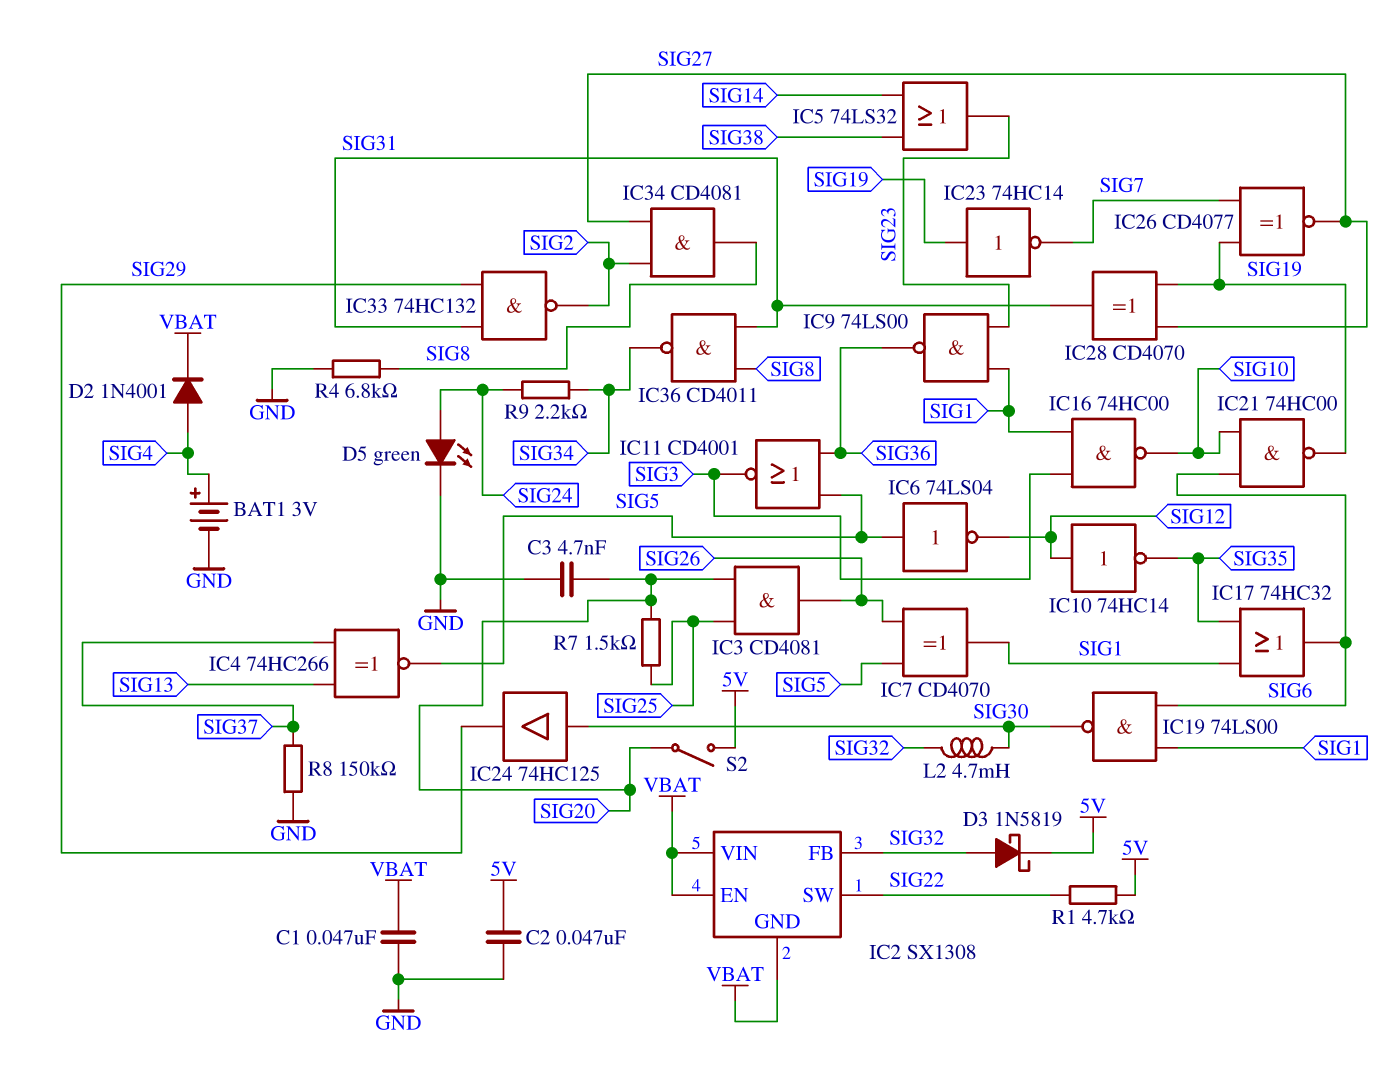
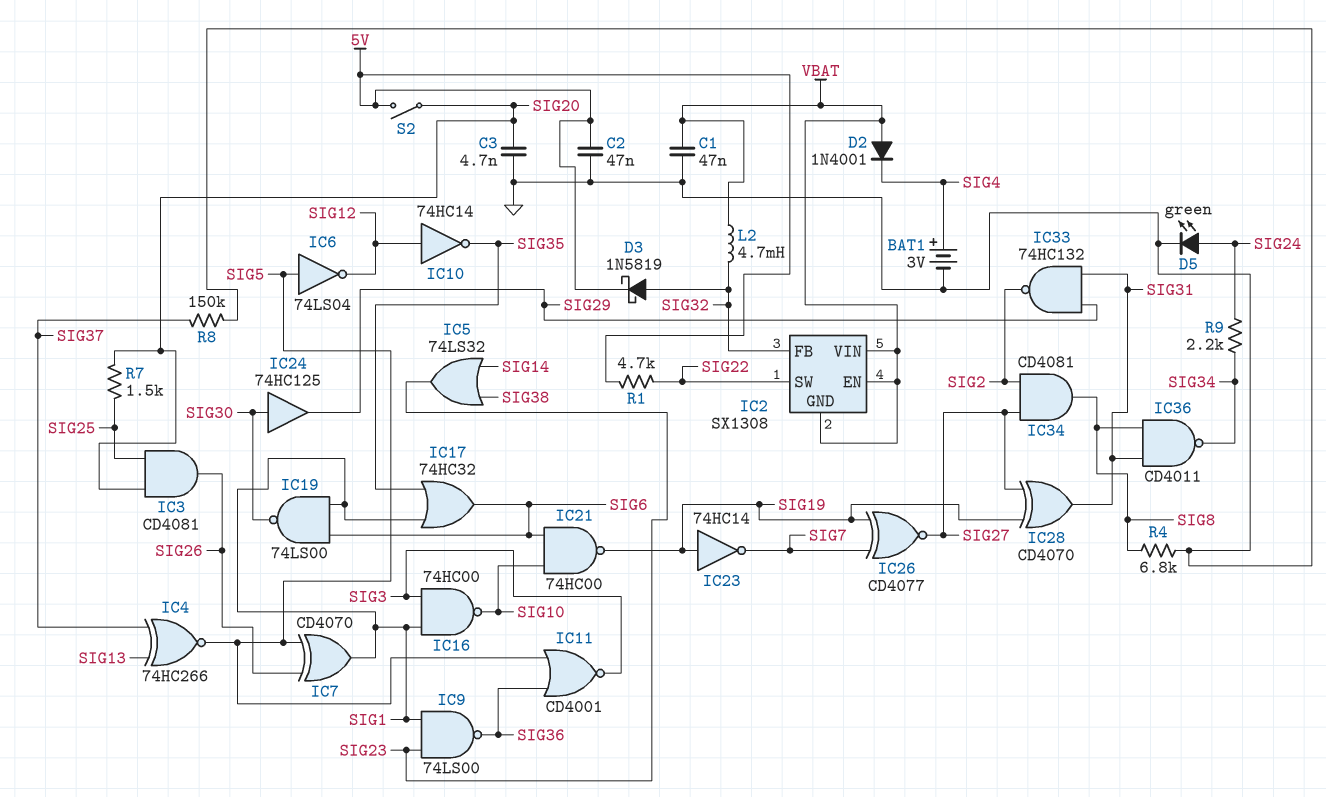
D2: diode 1N4001 (A SIG4, K VBAT) -> diode 1N4001 (A VBAT, K SIG4)
L2: 4.7mH (SIG30, SIG32) -> 4.7mH (SIG32, VBAT)

